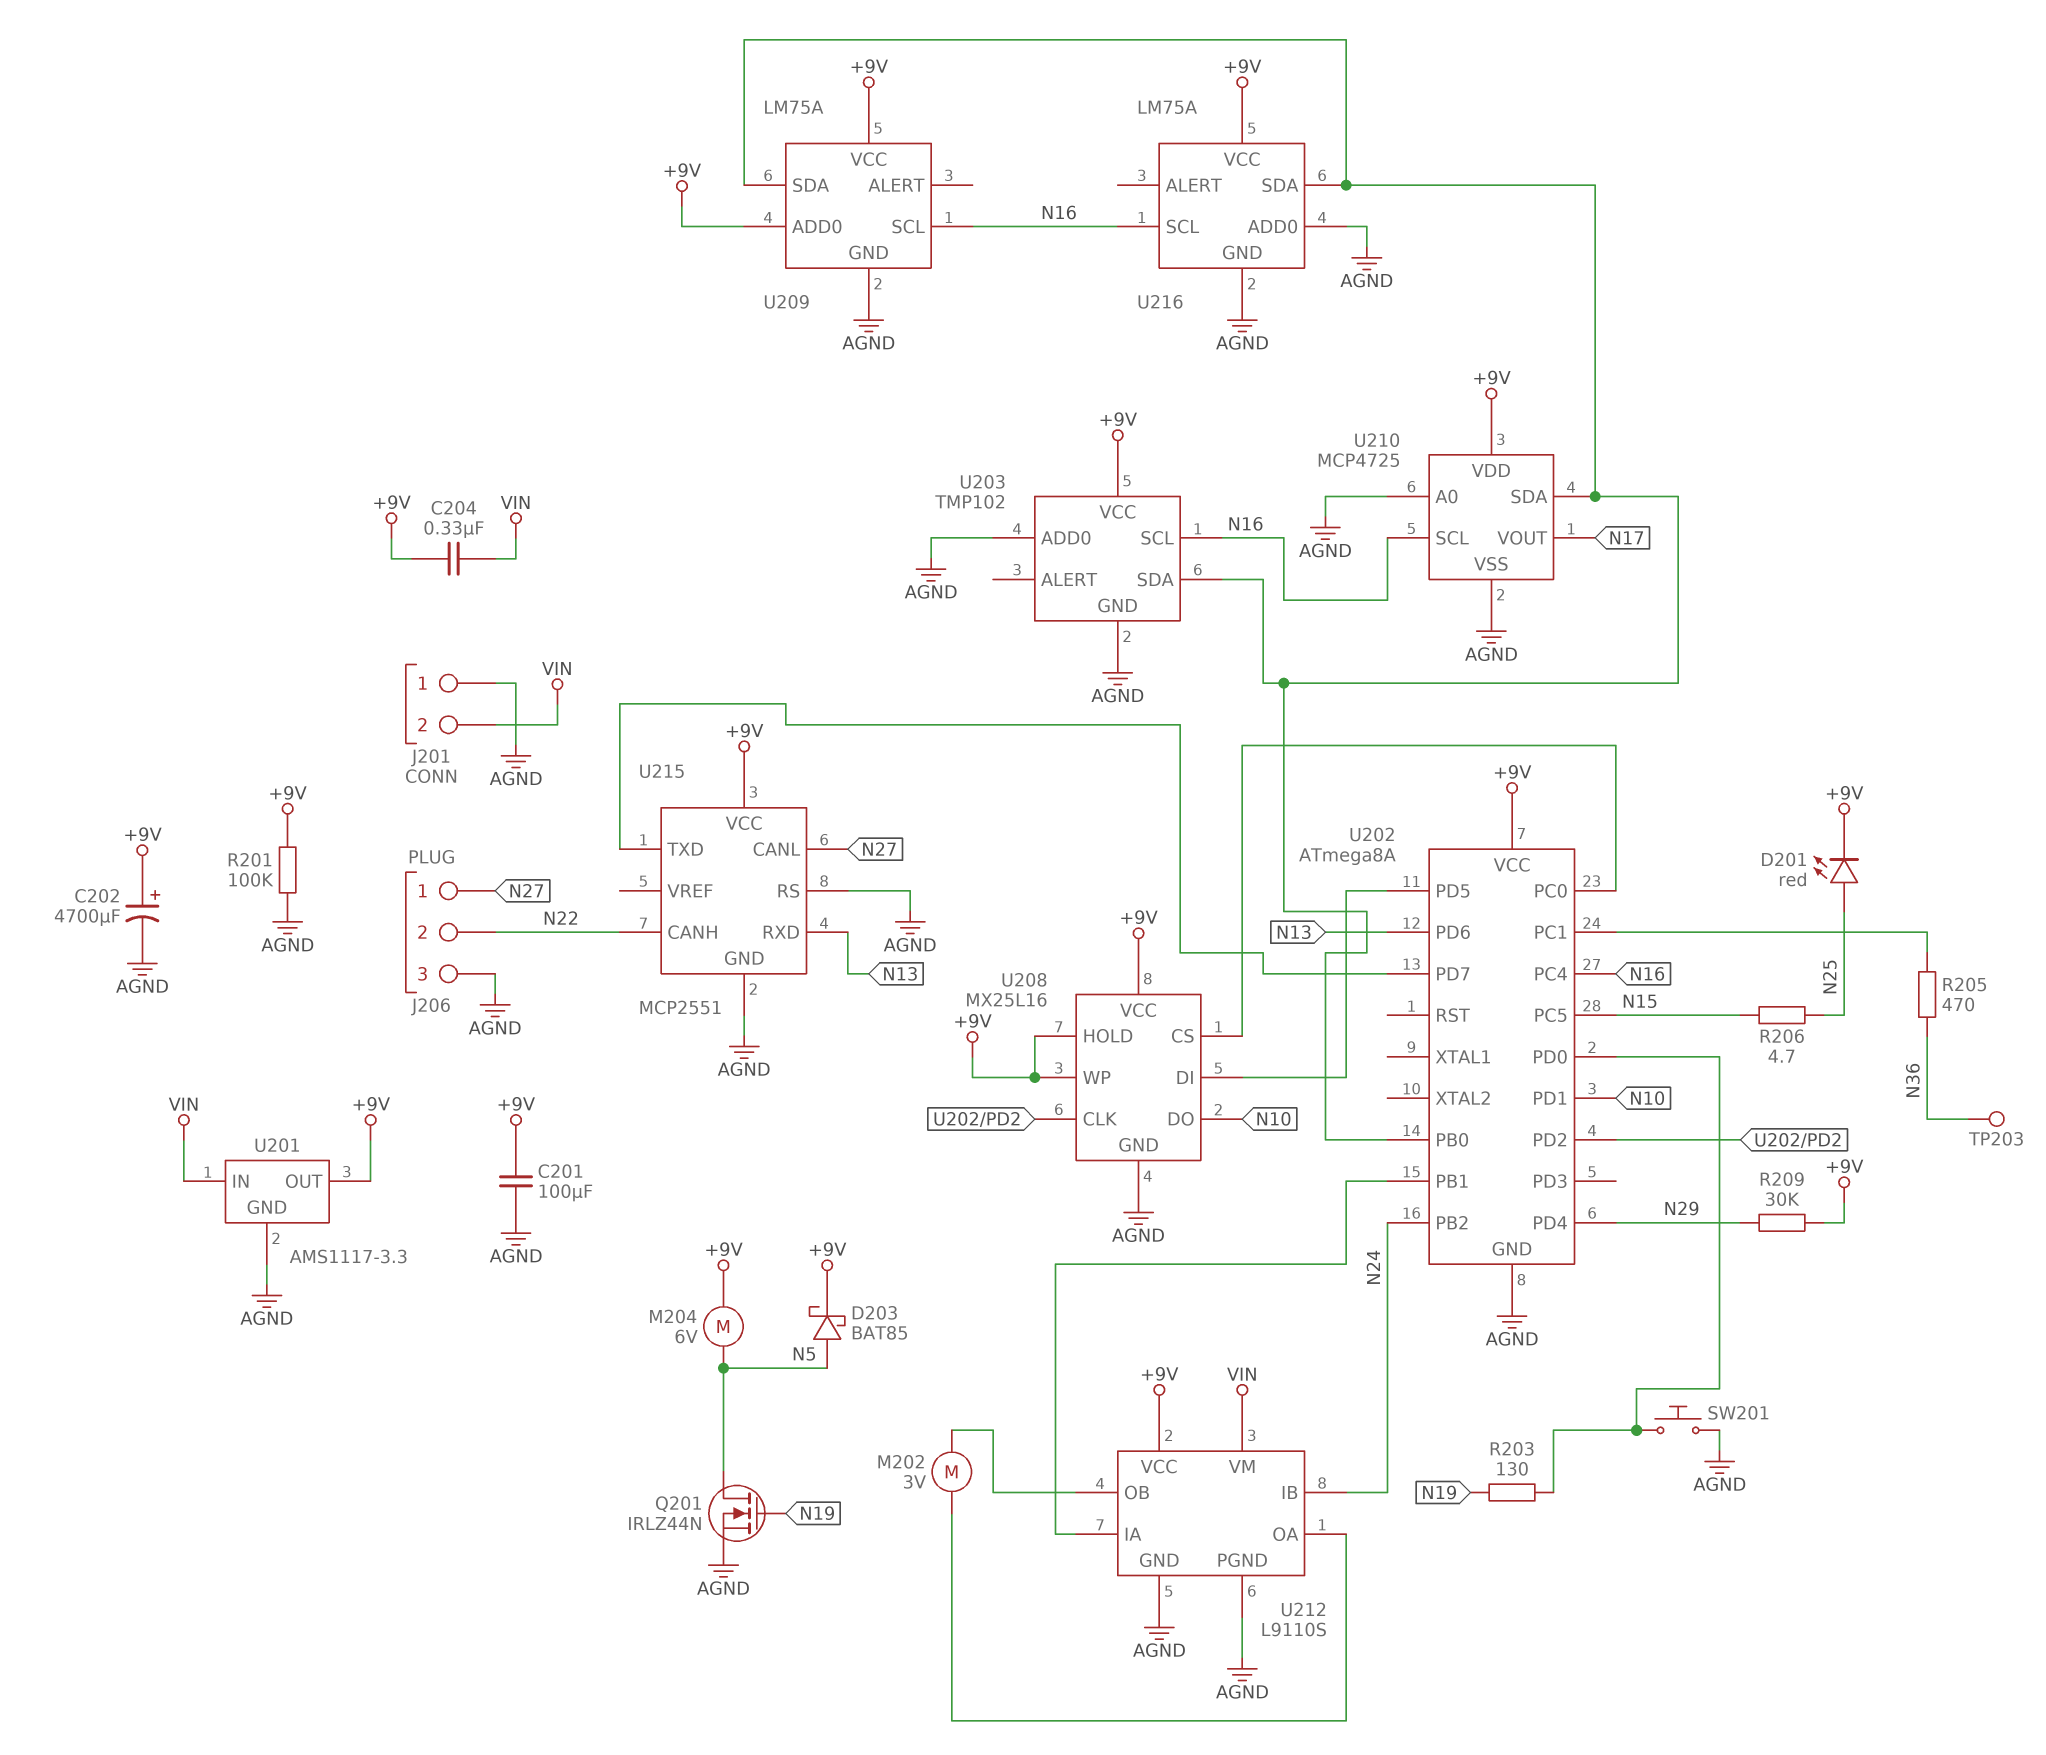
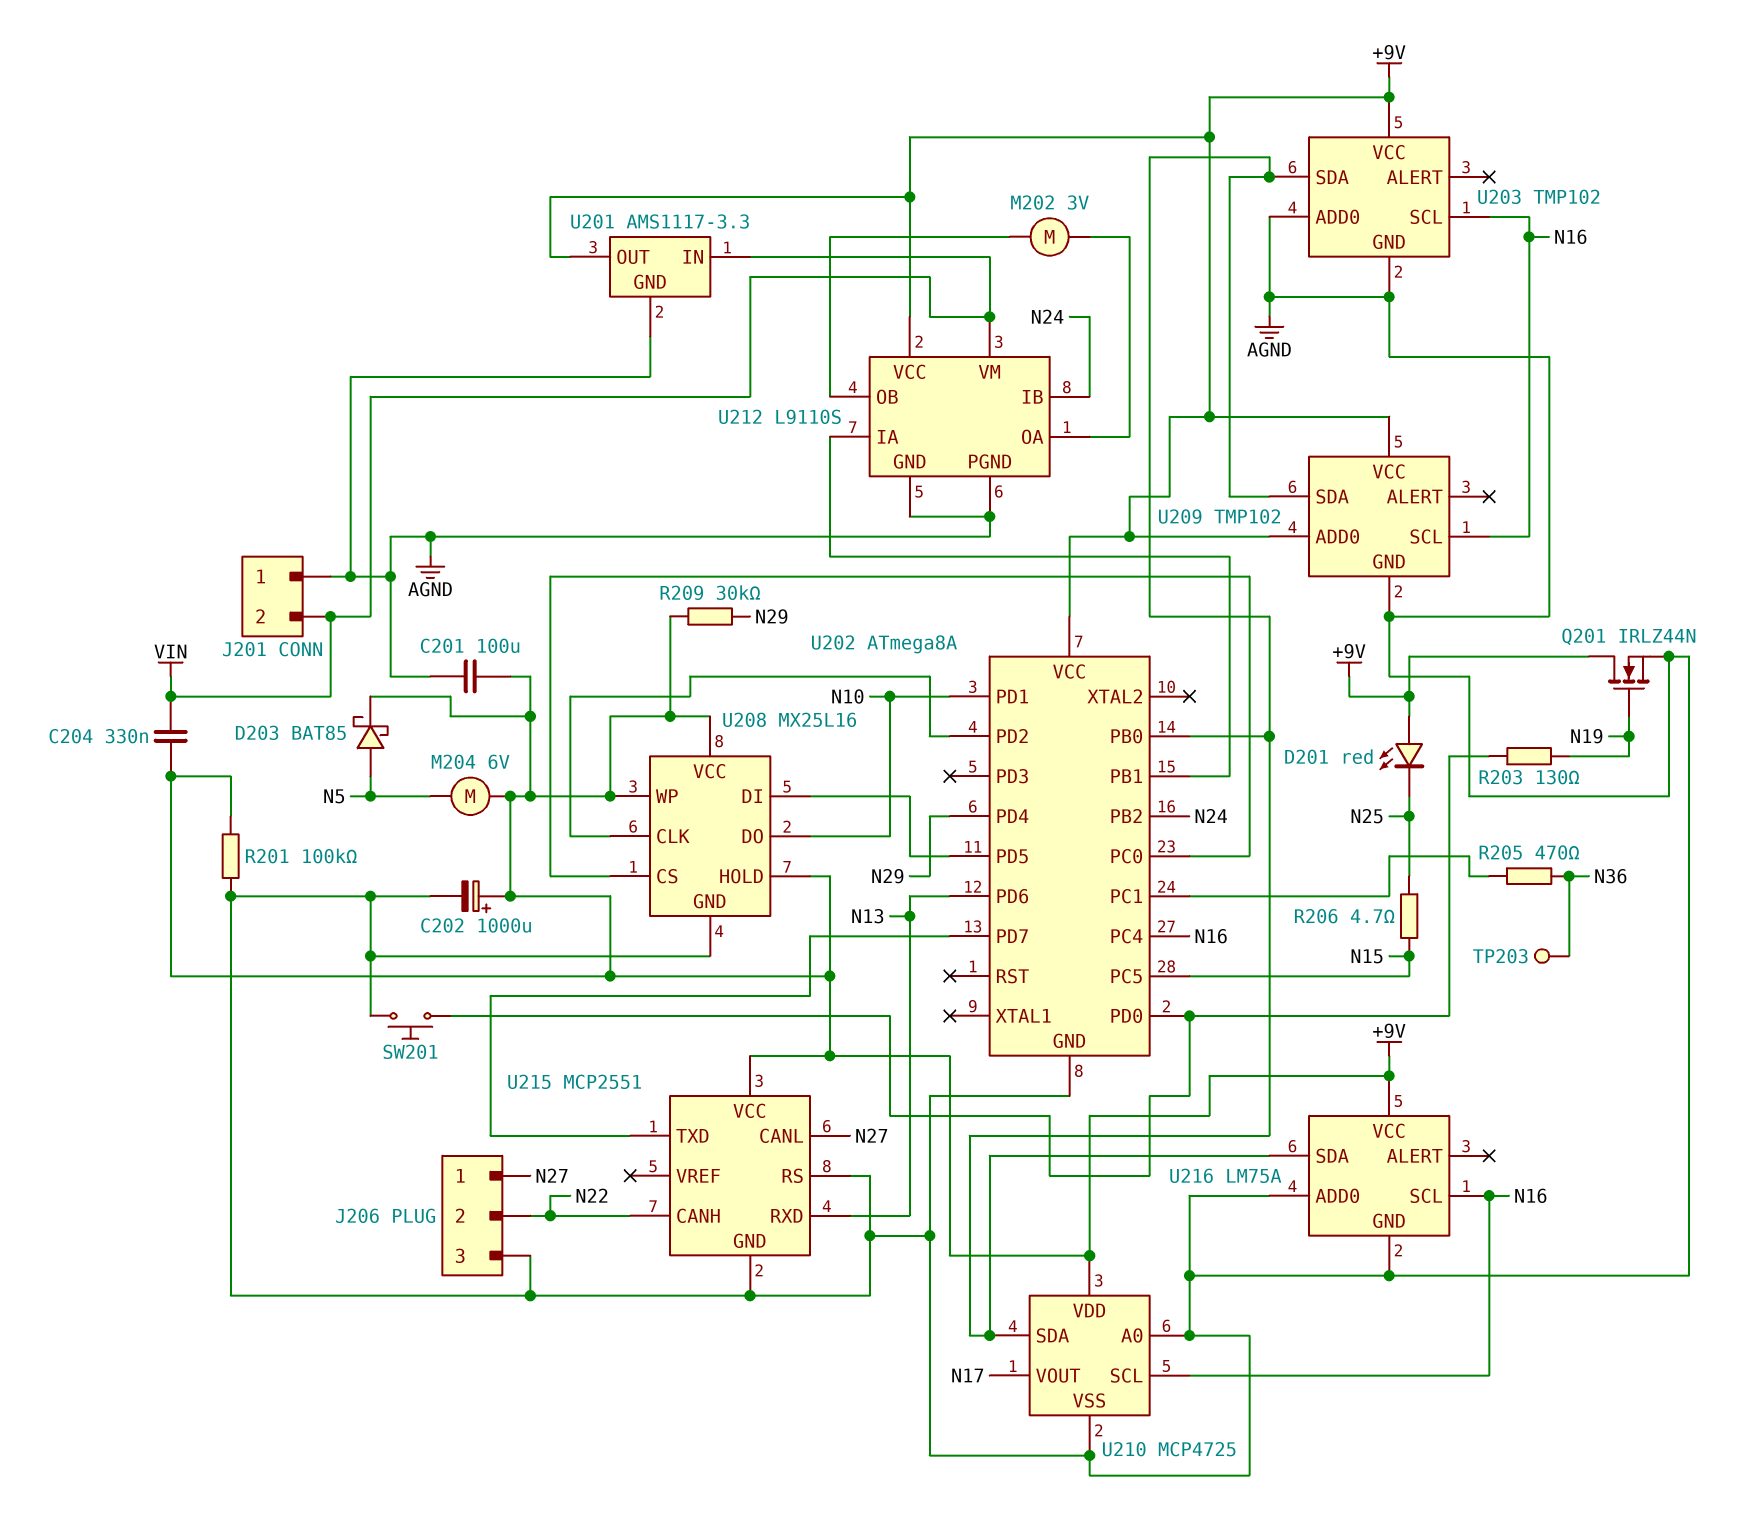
C202: 4700uF (plus +9V, minus AGND) -> 1000uF (plus +9V, minus AGND)
D201: LED red (A N25, K +9V) -> LED red (A +9V, K N25)
Q201: NMOS IRLZ44N (G N19, D N5, S AGND) -> NMOS IRLZ44N (G N19, D +9V, S AGND)
U209: LM75A -> TMP102

